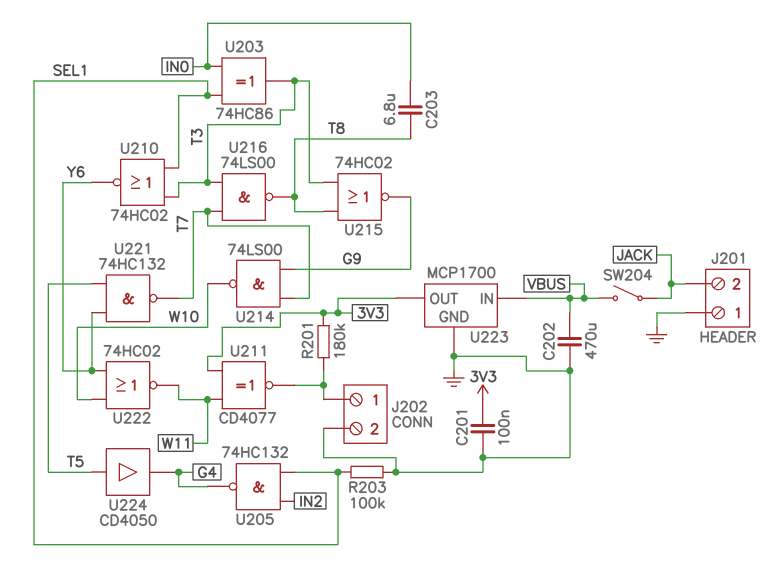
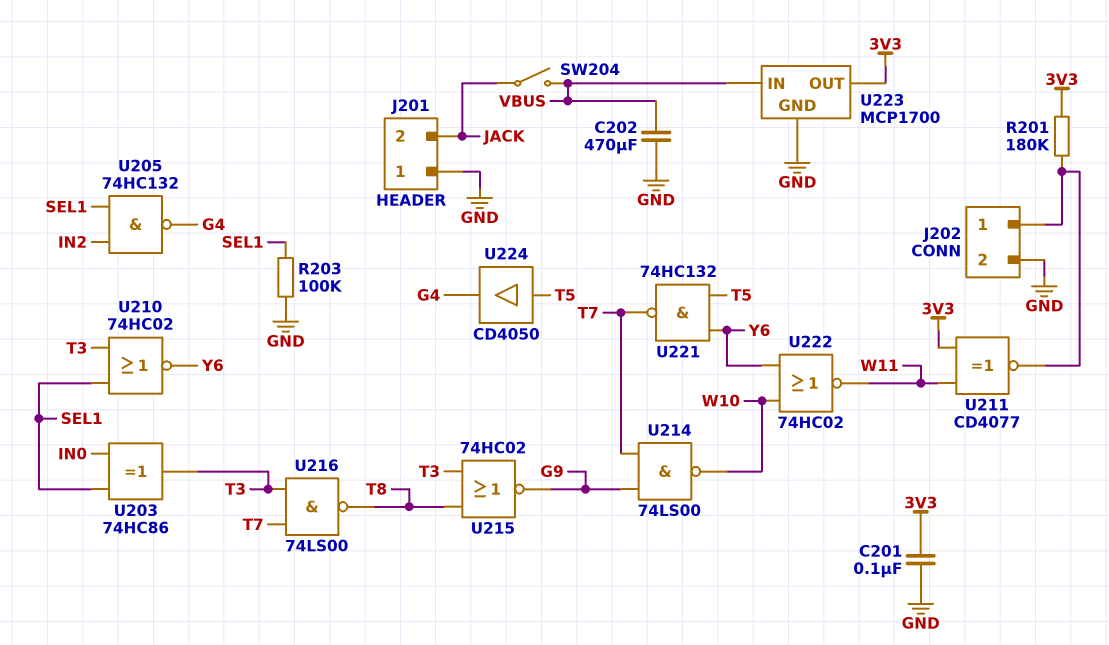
C203: 6.8uF (IN0, T8) -> none

